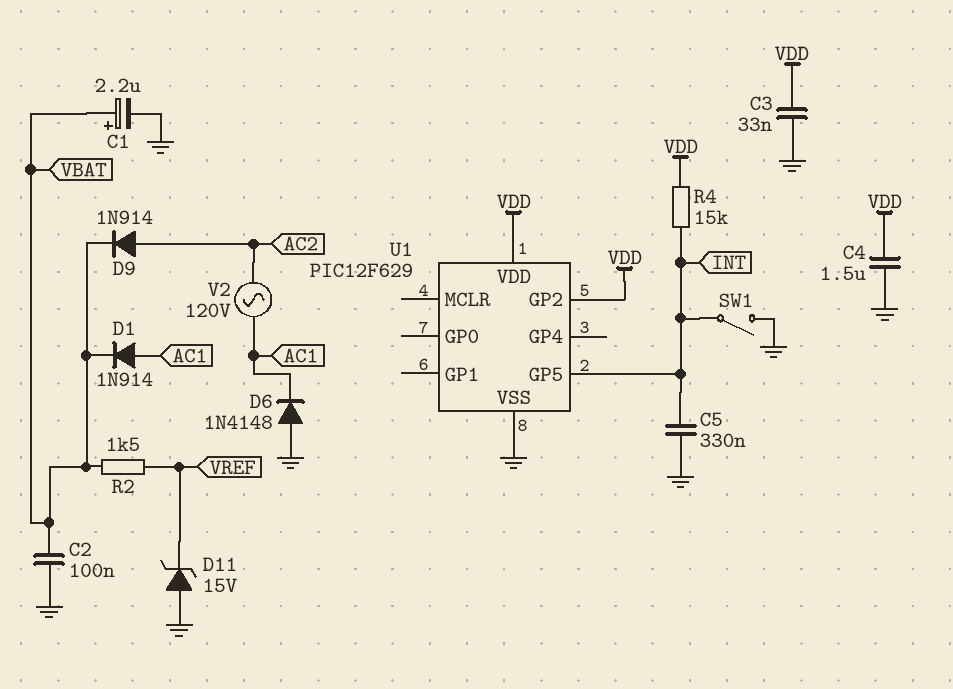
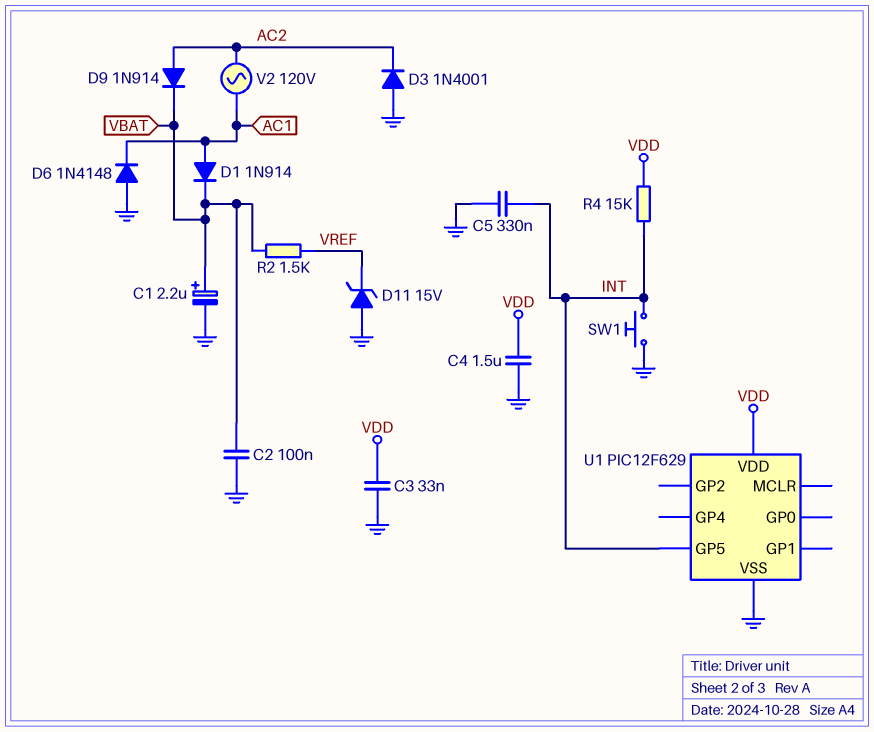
D3: none -> diode 1N4001 (A GND, K AC2)
SW1: switch (GND, INT) -> button (GND, INT)
U1 pin GP2: VDD -> none

